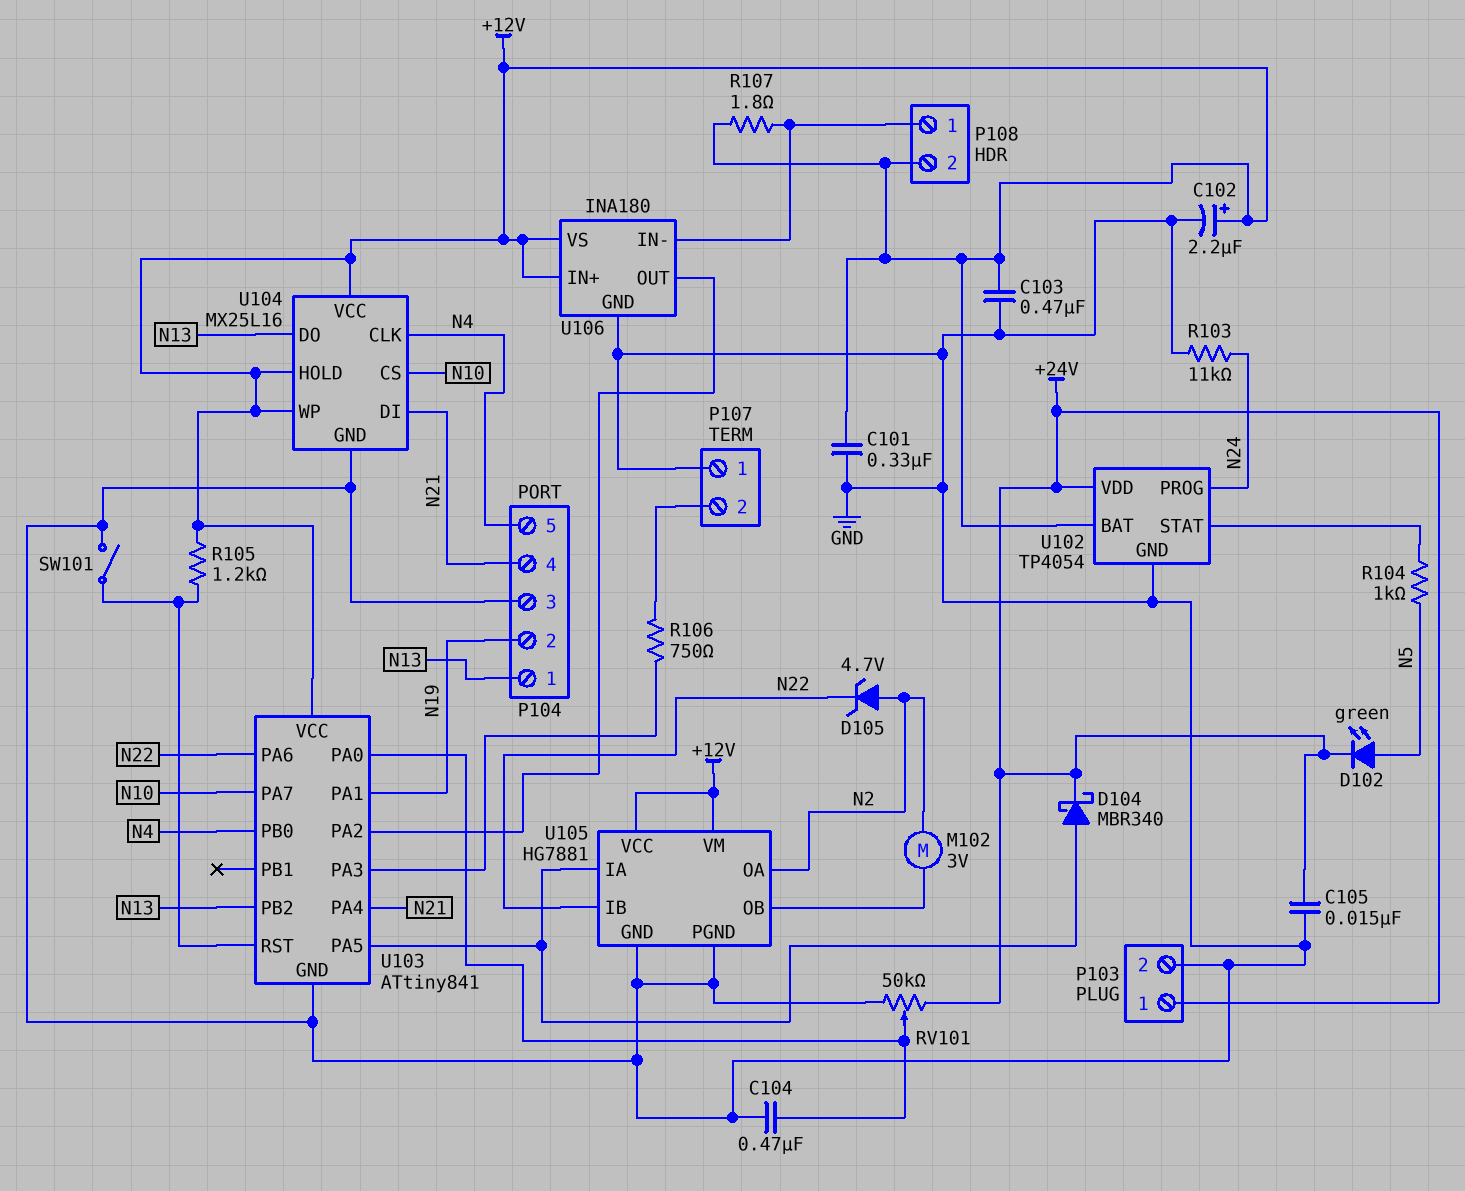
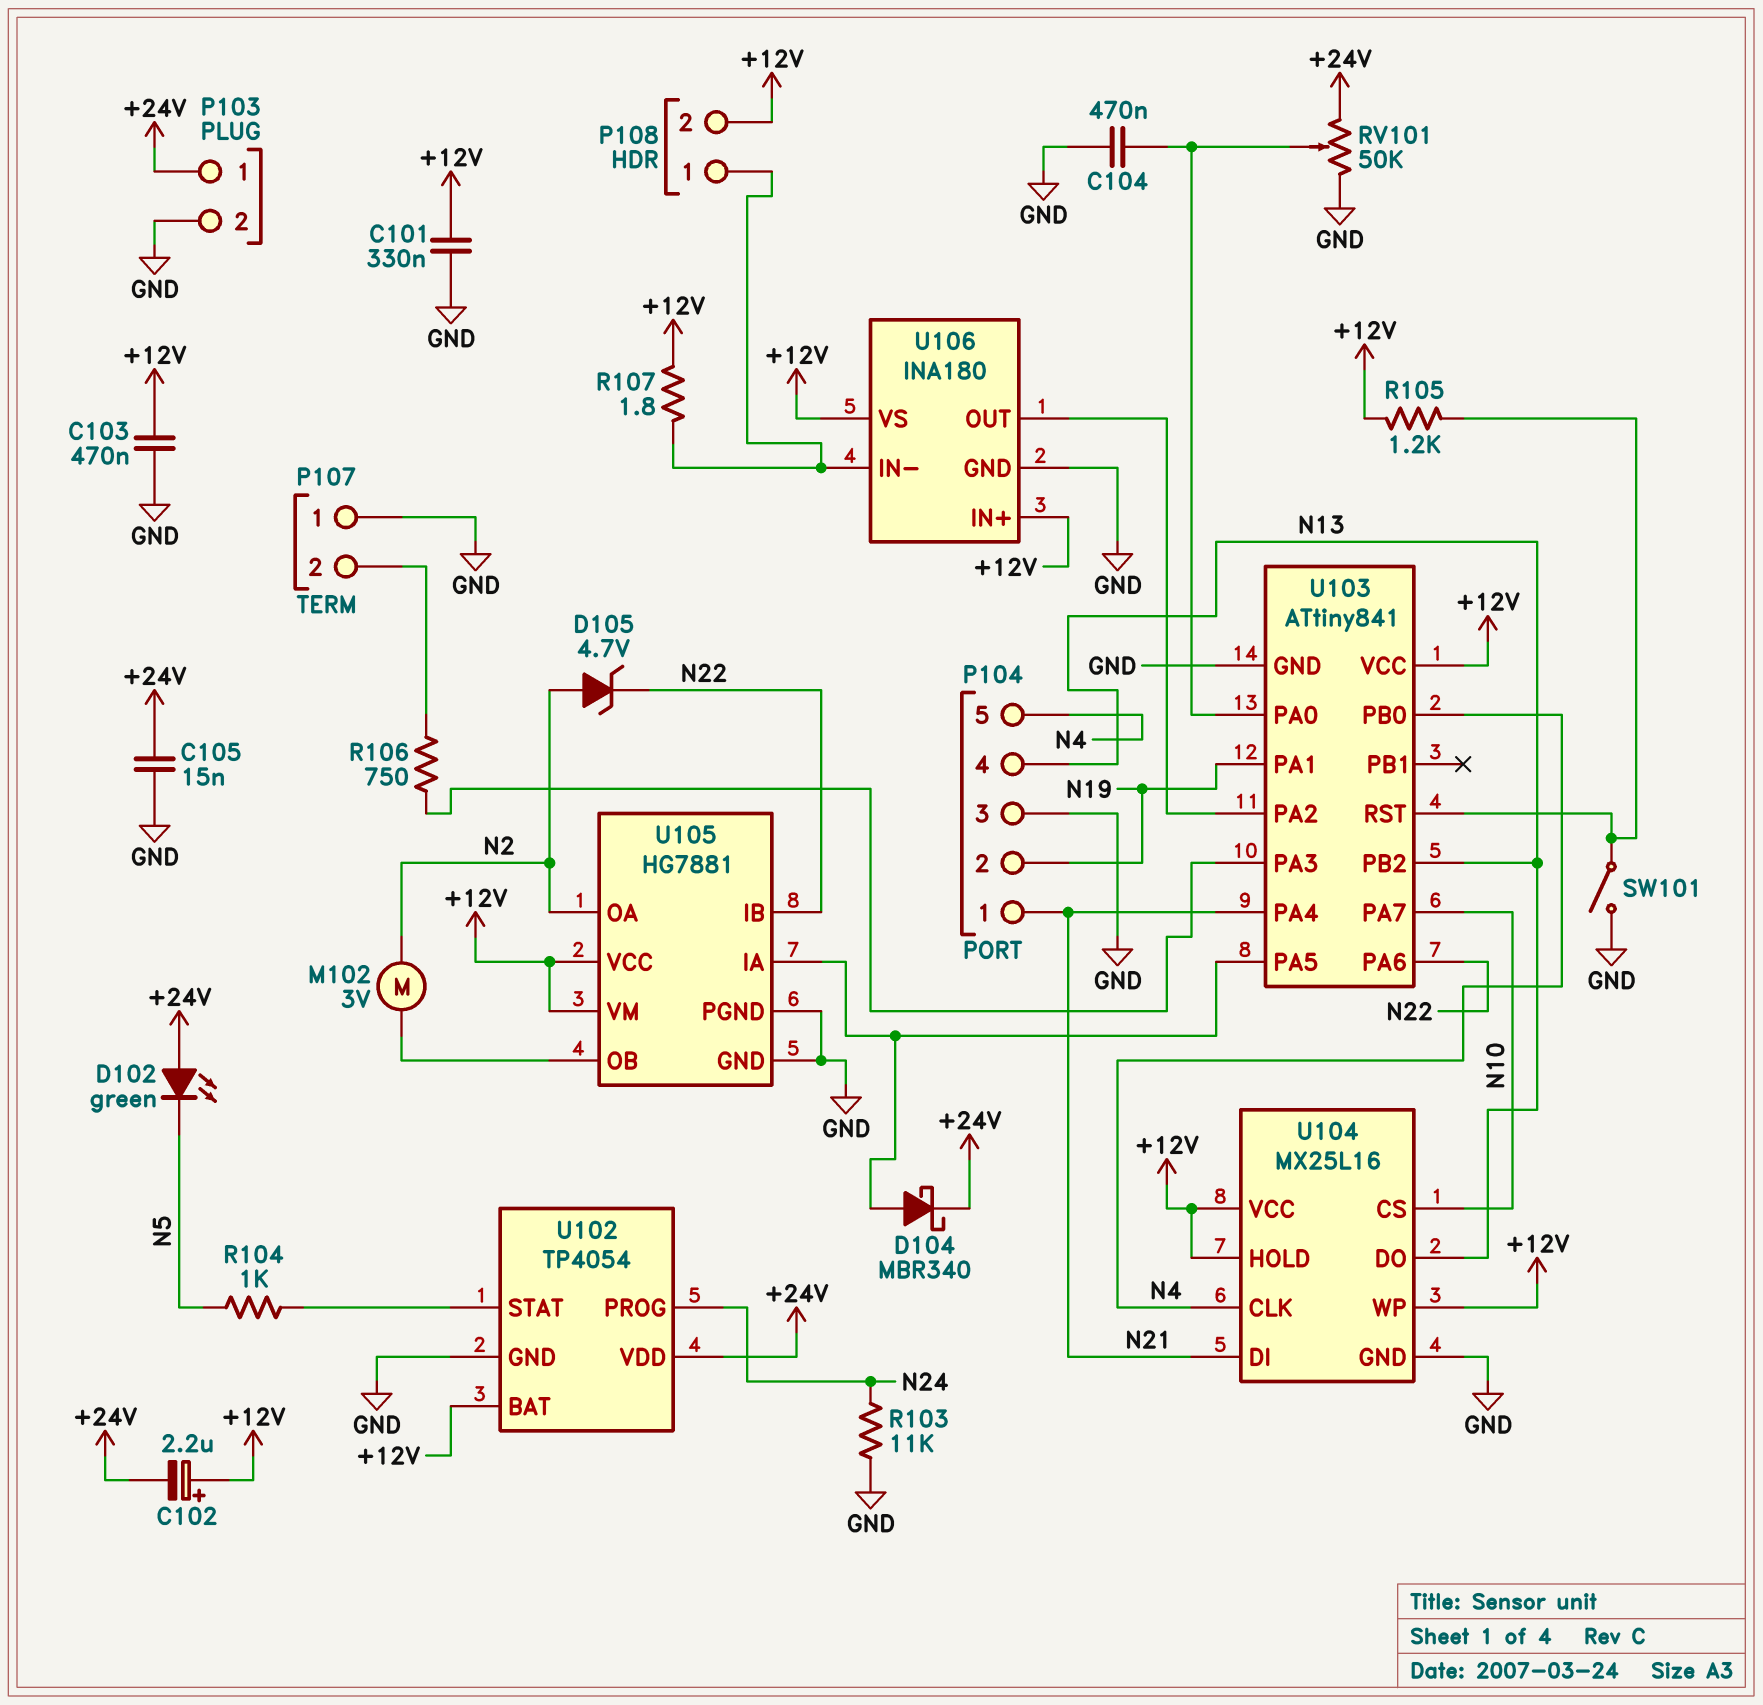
C102: 2.2uF (plus +12V, minus GND) -> 2.2uF (plus +12V, minus +24V)
D102: LED green (A N5, K +24V) -> LED green (A +24V, K N5)
P104 pin 1: N13 -> N21
P104 pin 4: N21 -> N13

